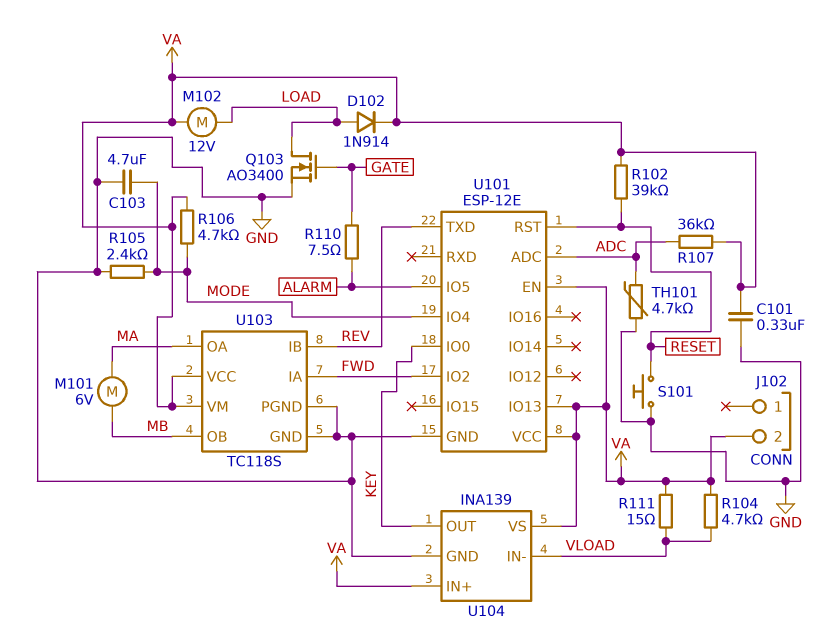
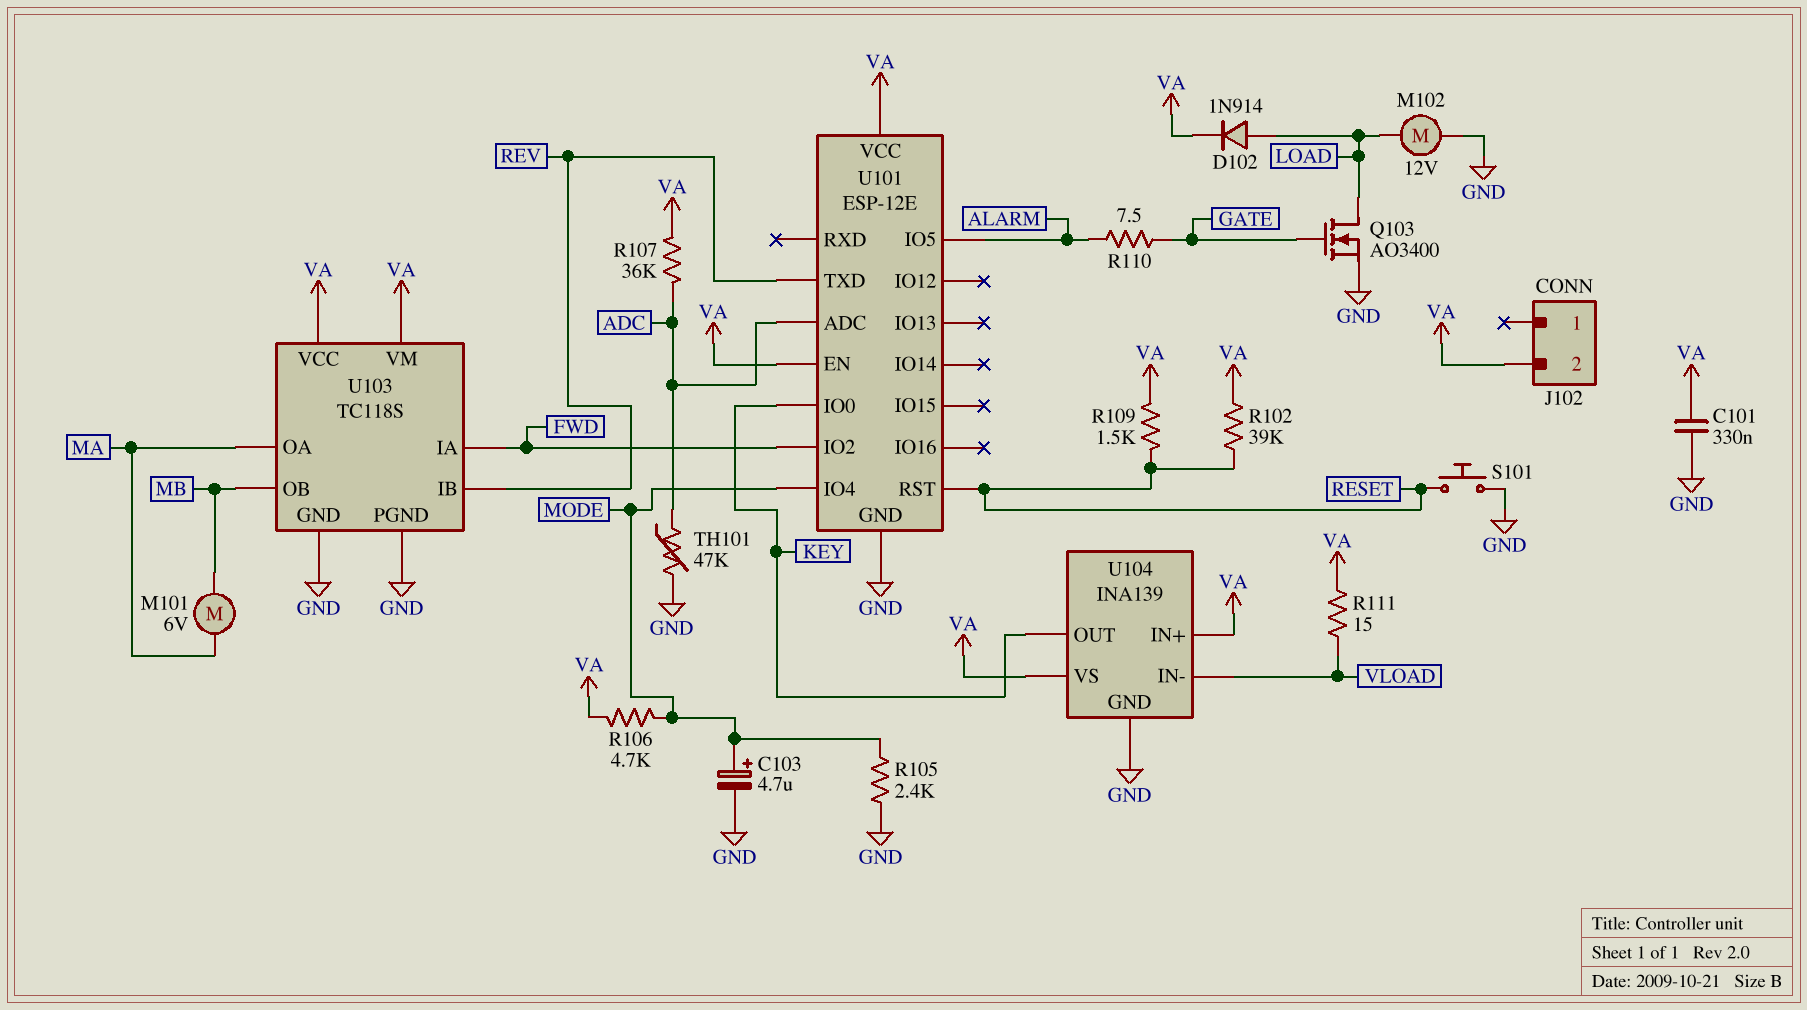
C103: 4.7uF (GND, MODE) -> 4.7uF (plus MODE, minus GND)
M102: motor 12V (LOAD, VA) -> motor 12V (GND, LOAD)
R104: 4.7k (VA, VLOAD) -> none
R109: none -> 1.5k (RESET, VA)
TH101: 4.7k (ADC, GND) -> 47k (ADC, GND)
U101 pin IO13: VA -> none

